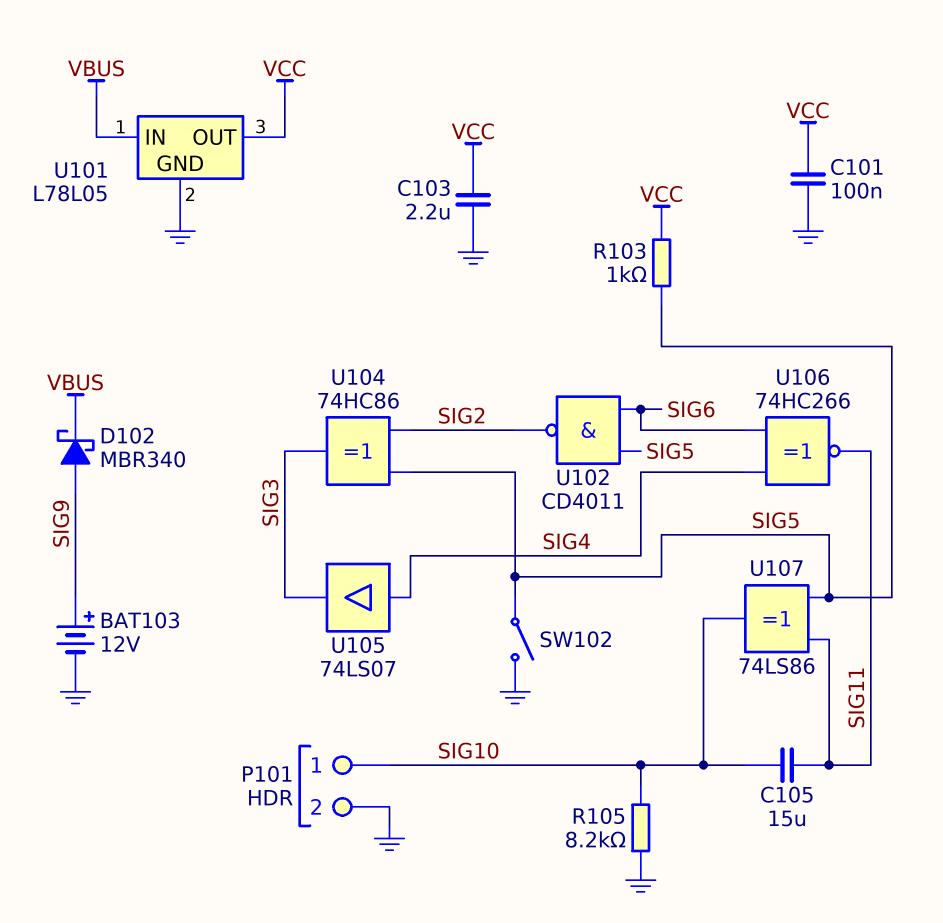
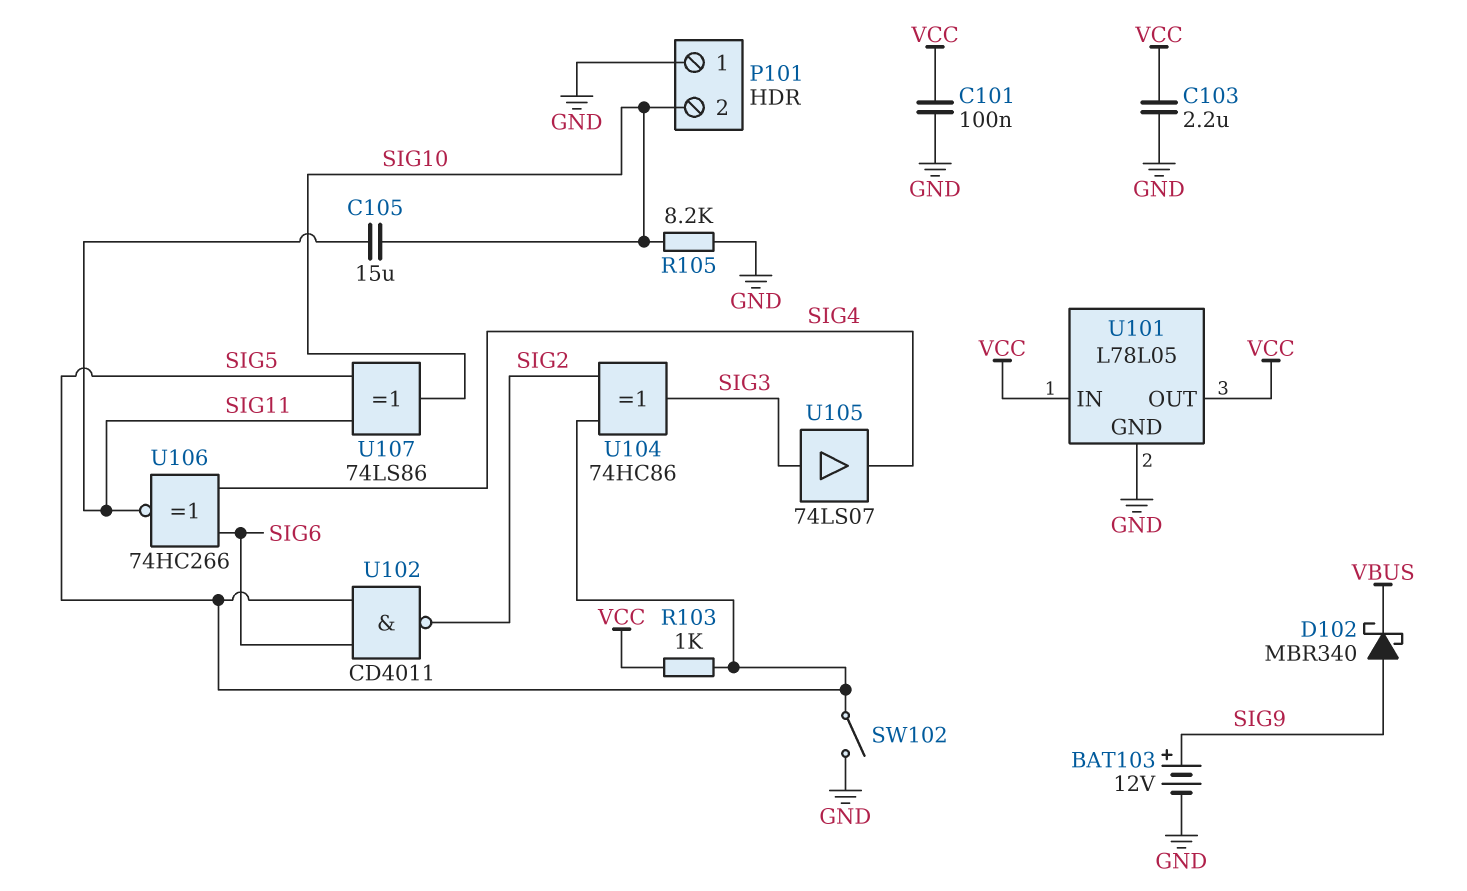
P101 pin 1: SIG10 -> GND
P101 pin 2: GND -> SIG10
U101 pin IN: VBUS -> VCC
U105: buffer 74LS07 (in SIG4, out SIG3) -> buffer 74LS07 (in SIG3, out SIG4)

